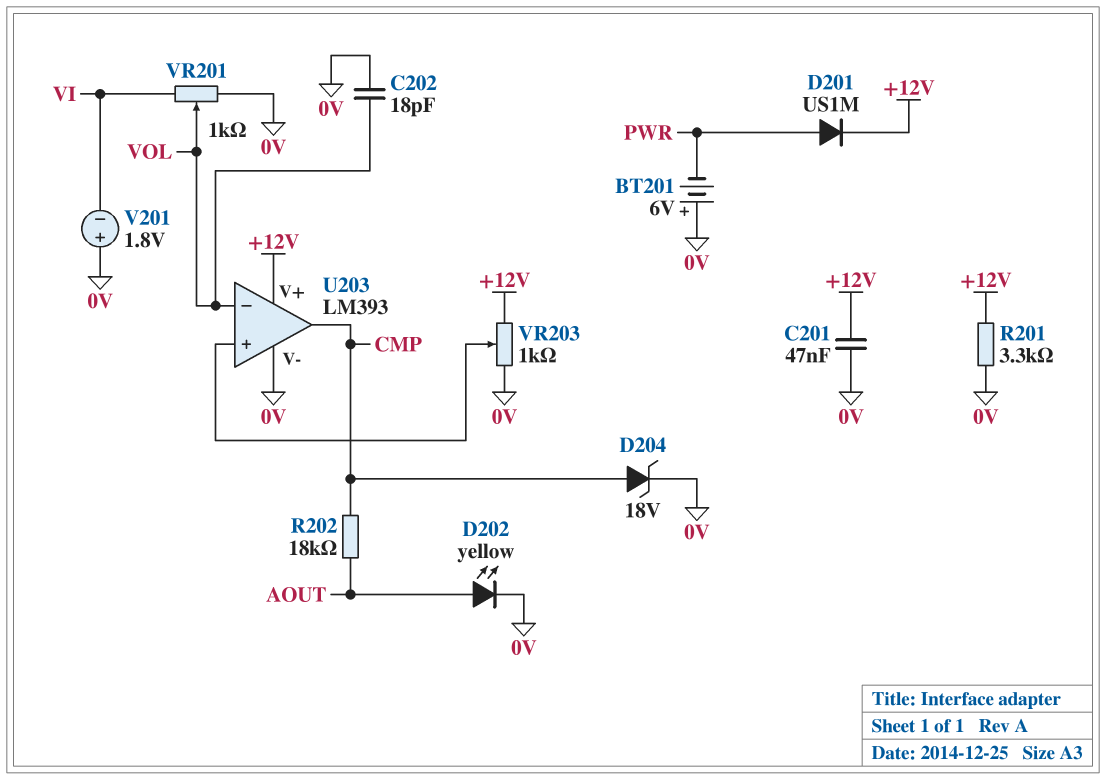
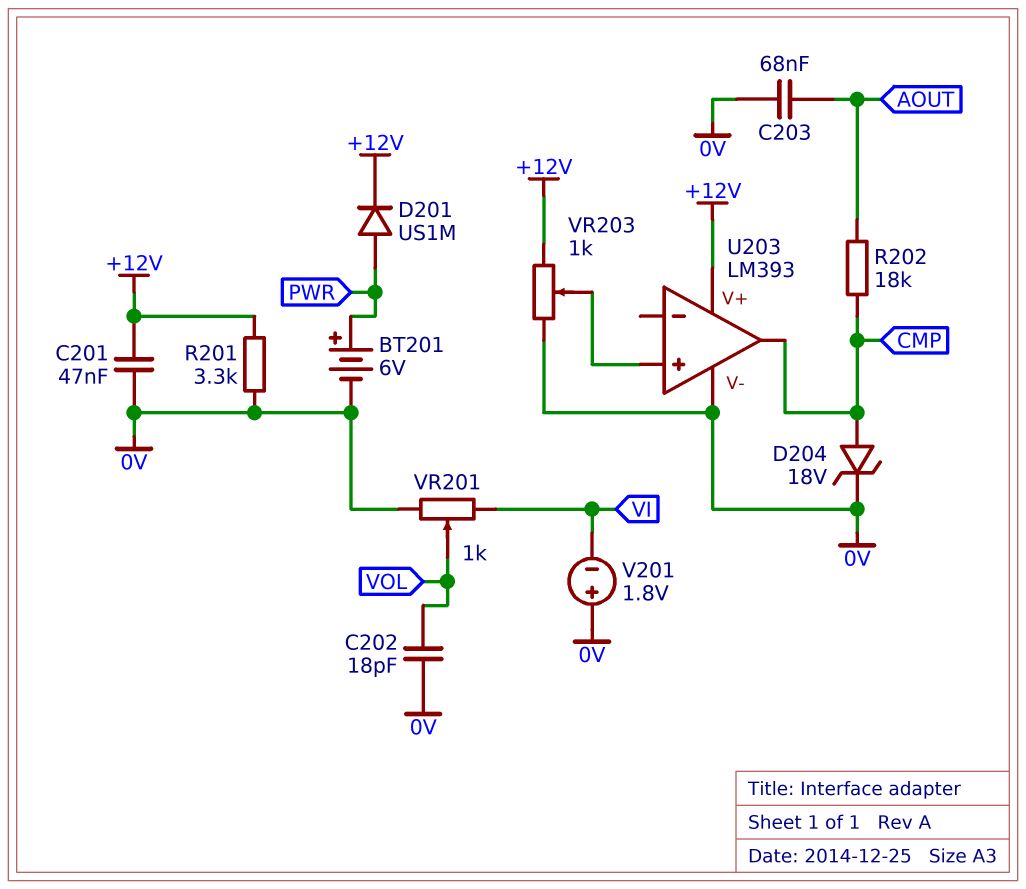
BT201: 6V (plus 0V, minus PWR) -> 6V (plus PWR, minus 0V)
C203: none -> 68nF (0V, AOUT)
D202: LED yellow (A AOUT, K 0V) -> none
U203 pin in-: VOL -> none

